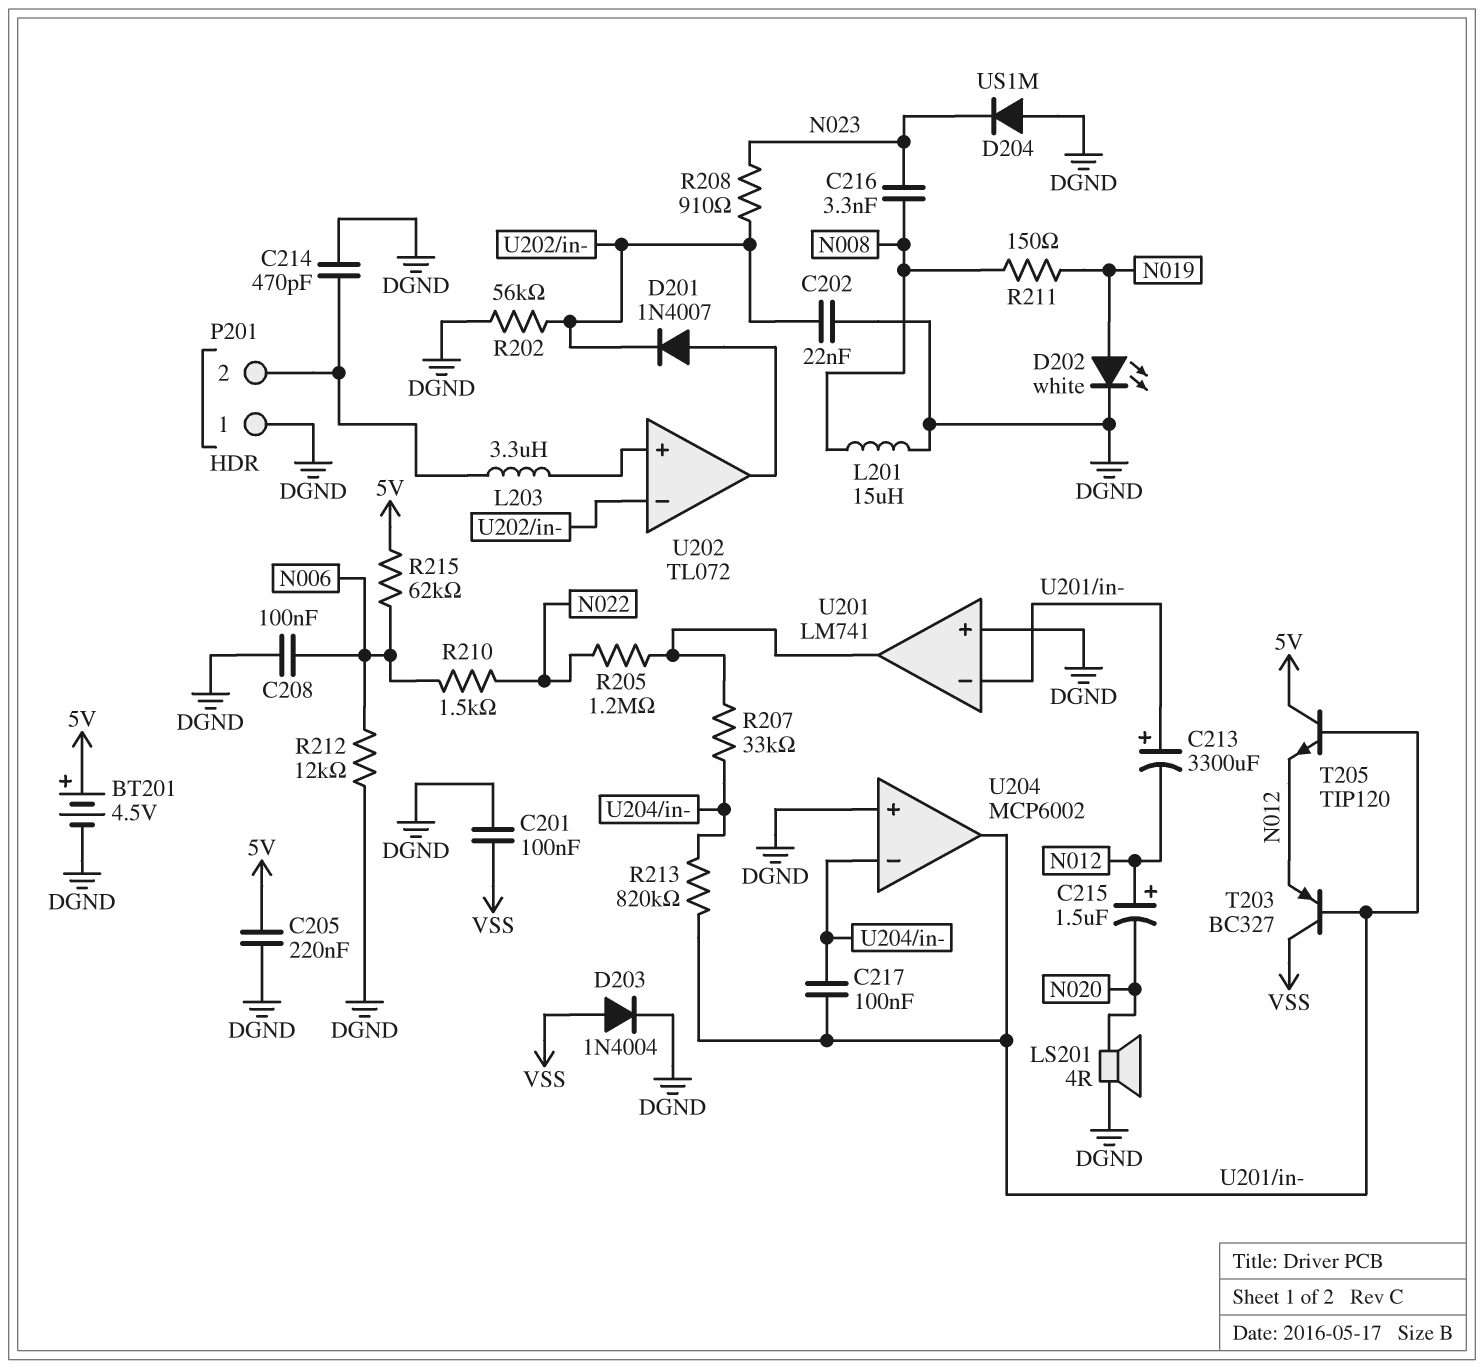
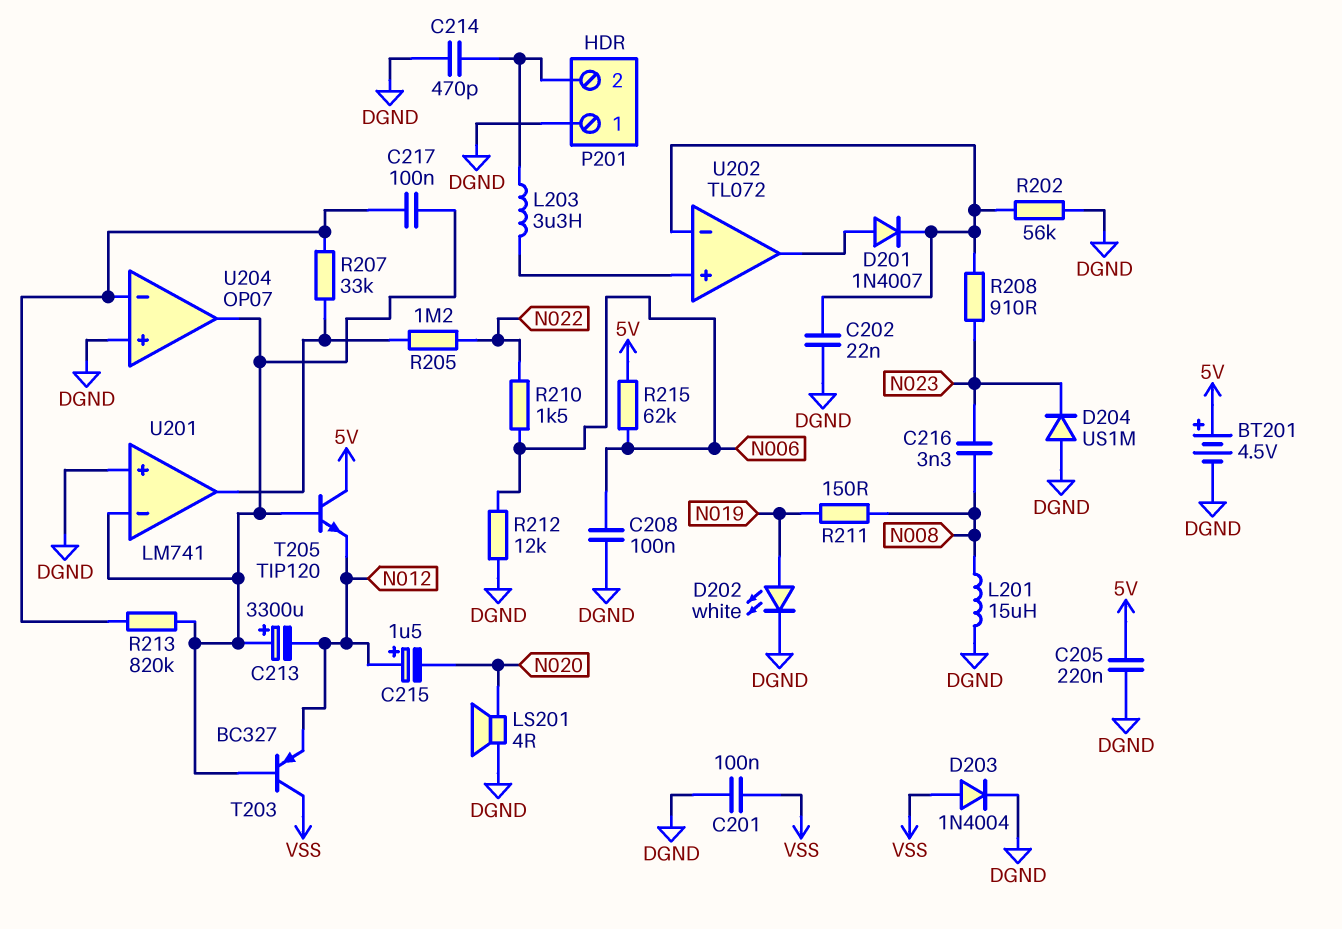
U204: MCP6002 -> OP07

